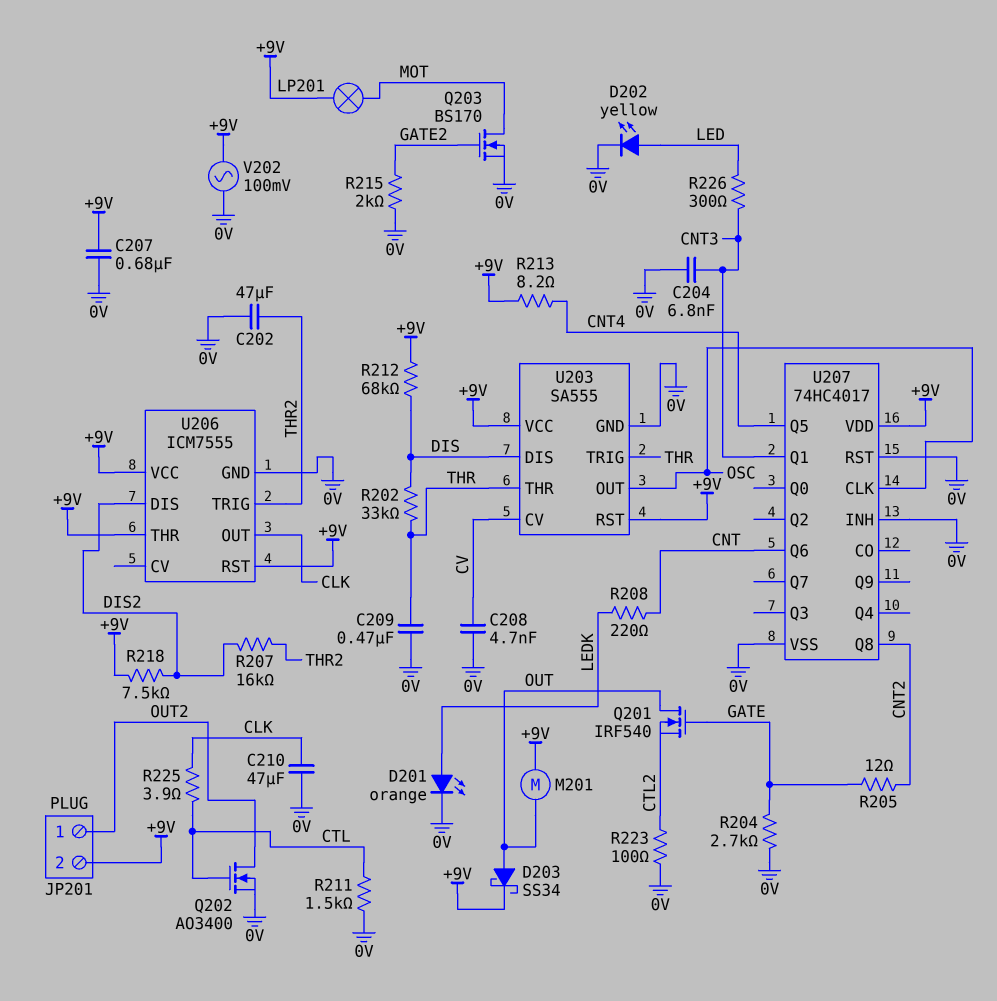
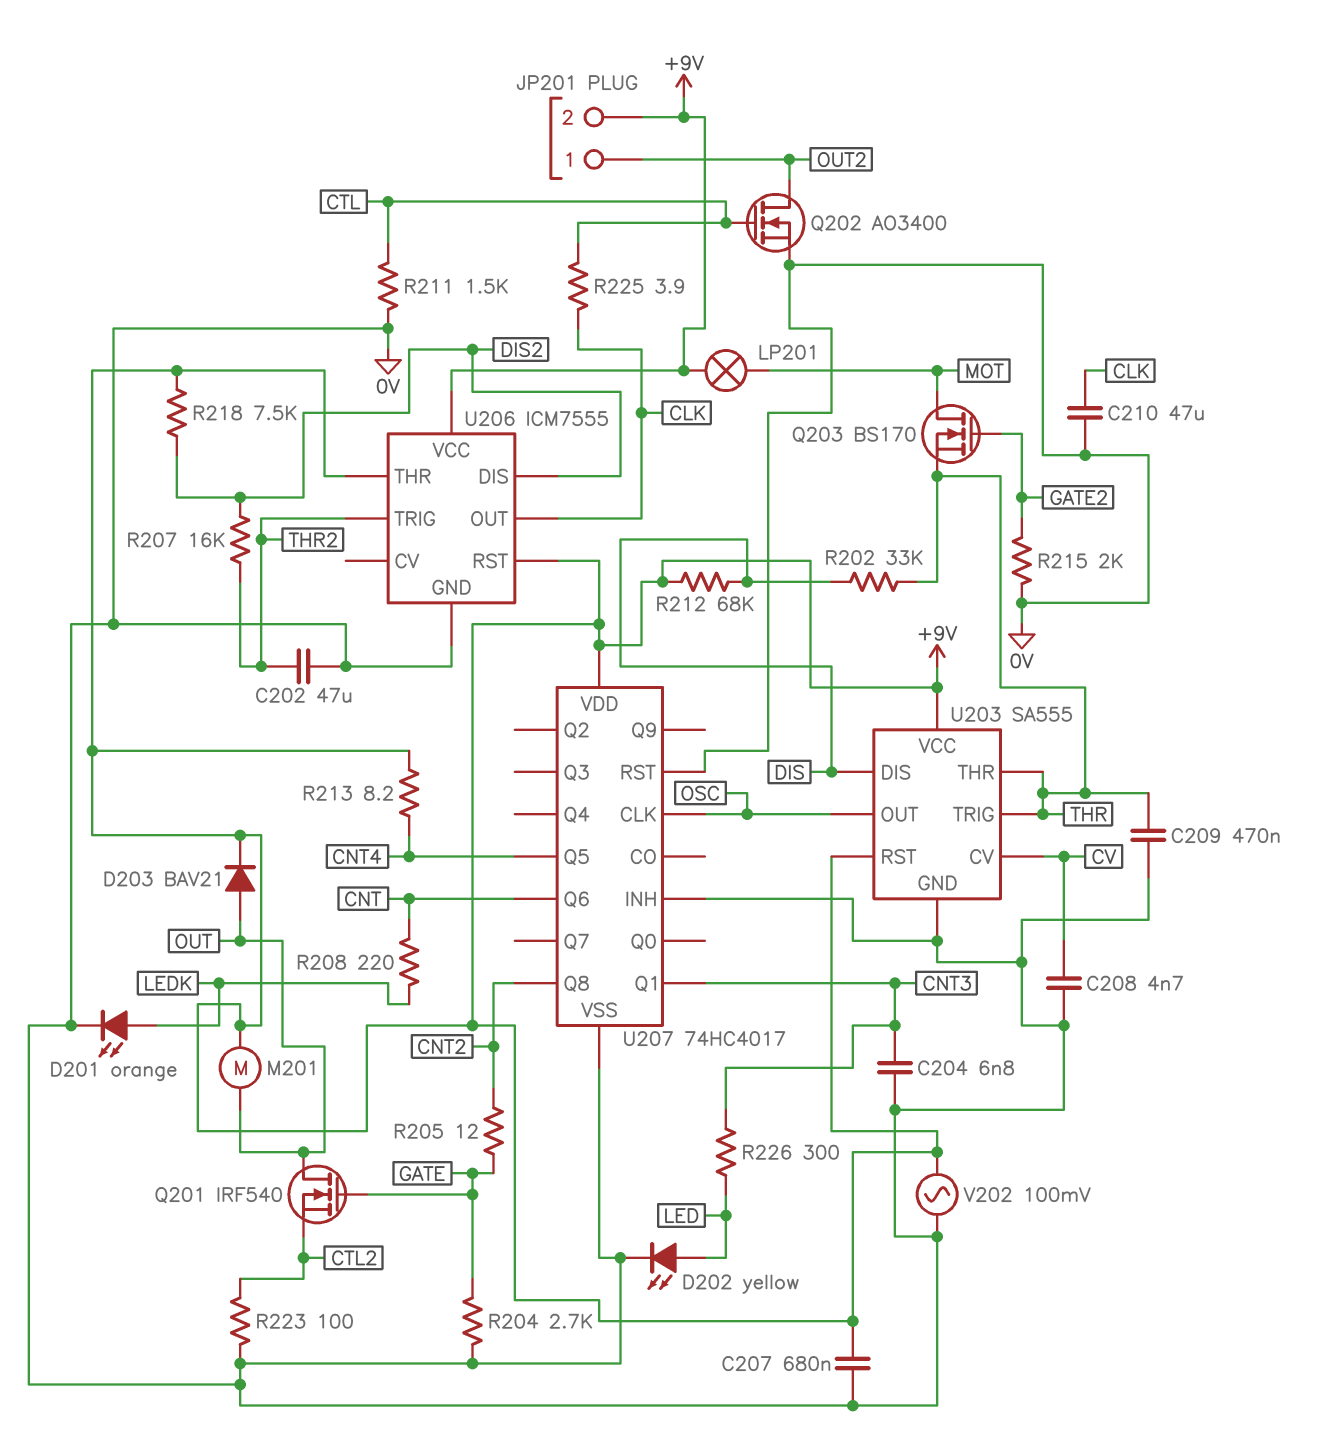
D203: schottky SS34 (A OUT, K +9V) -> diode BAV21 (A OUT, K +9V)
Q203: NMOS BS170 (G GATE2, D MOT, S 0V) -> NMOS BS170 (G GATE2, D MOT, S THR)

